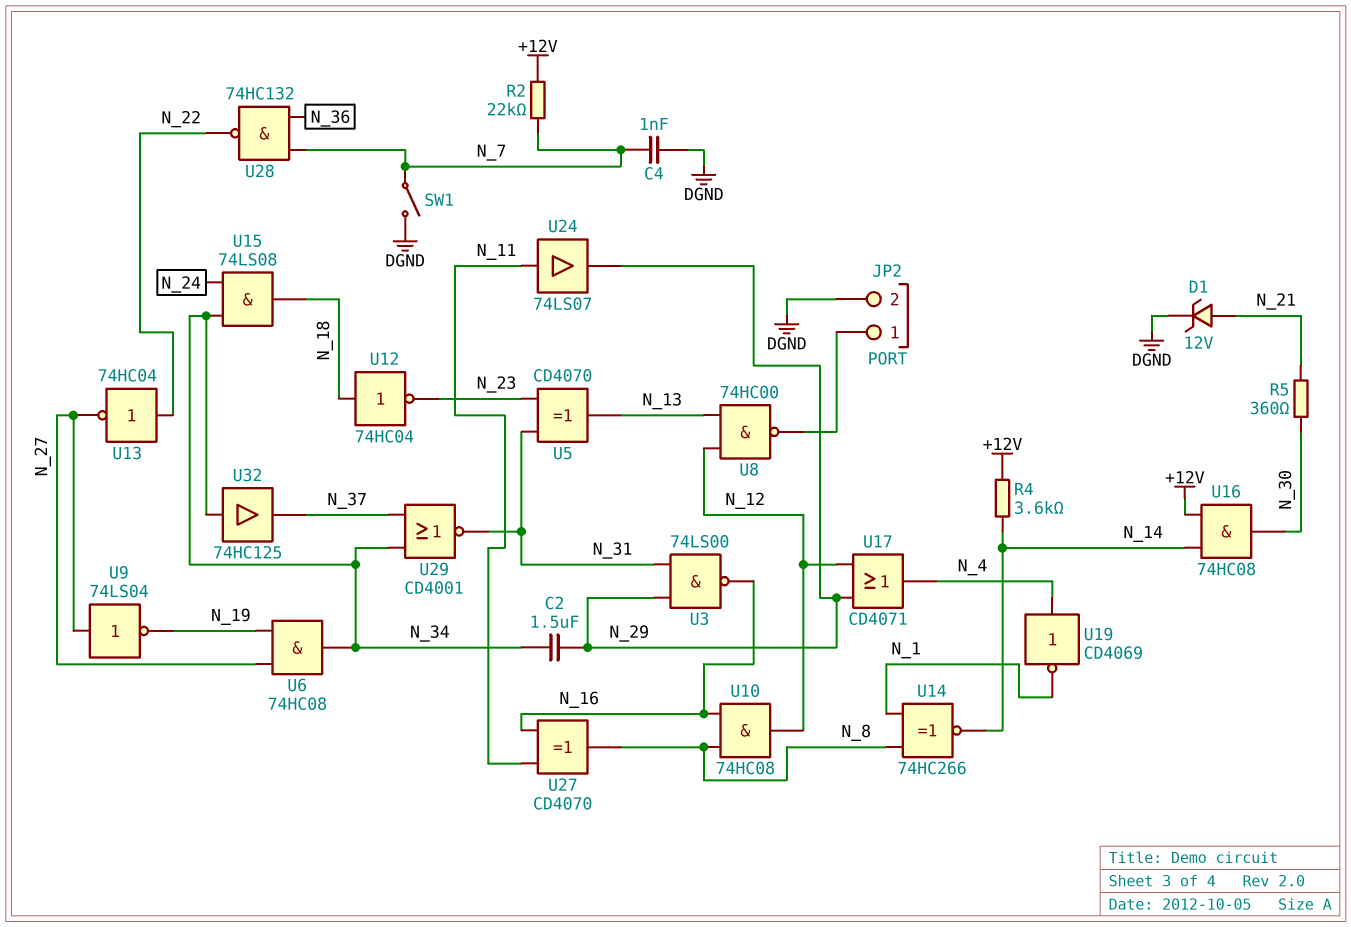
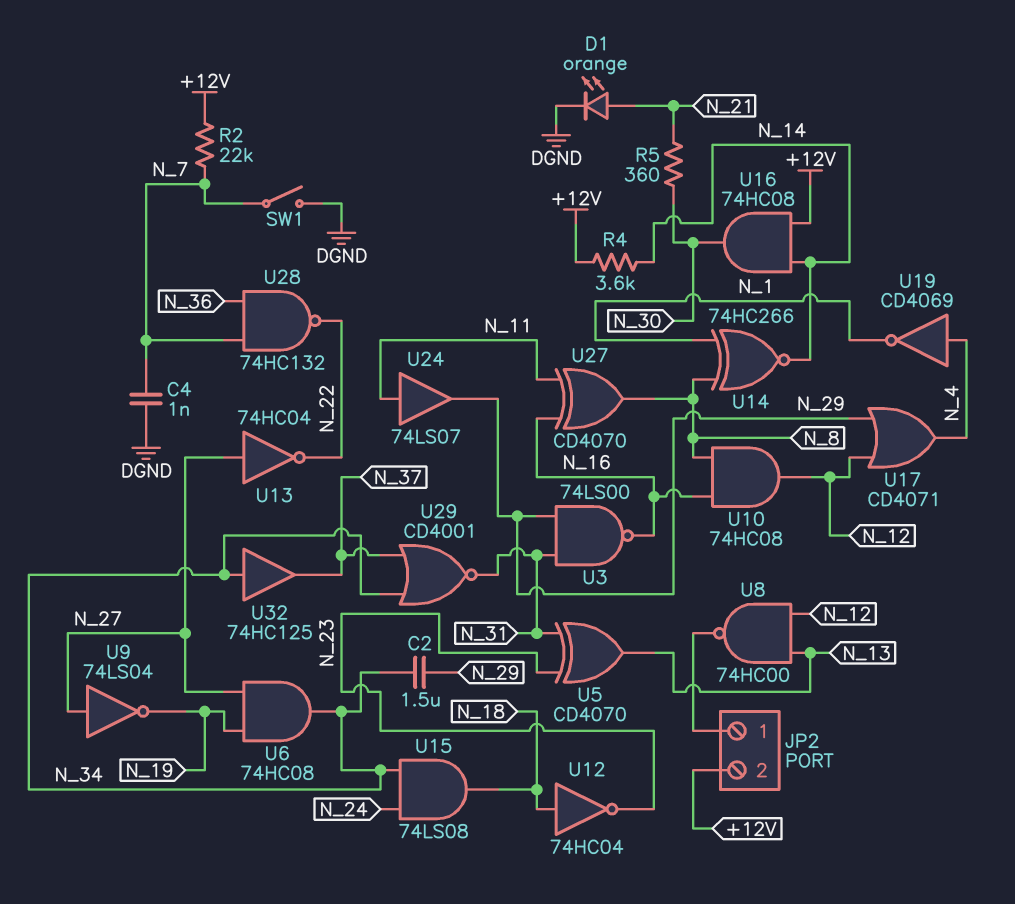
D1: zener 12V (A N_21, K DGND) -> LED orange (A N_21, K DGND)
JP2 pin 2: DGND -> +12V
U13: NOT 74HC04 (in N_22, out N_27) -> NOT 74HC04 (in N_27, out N_22)

